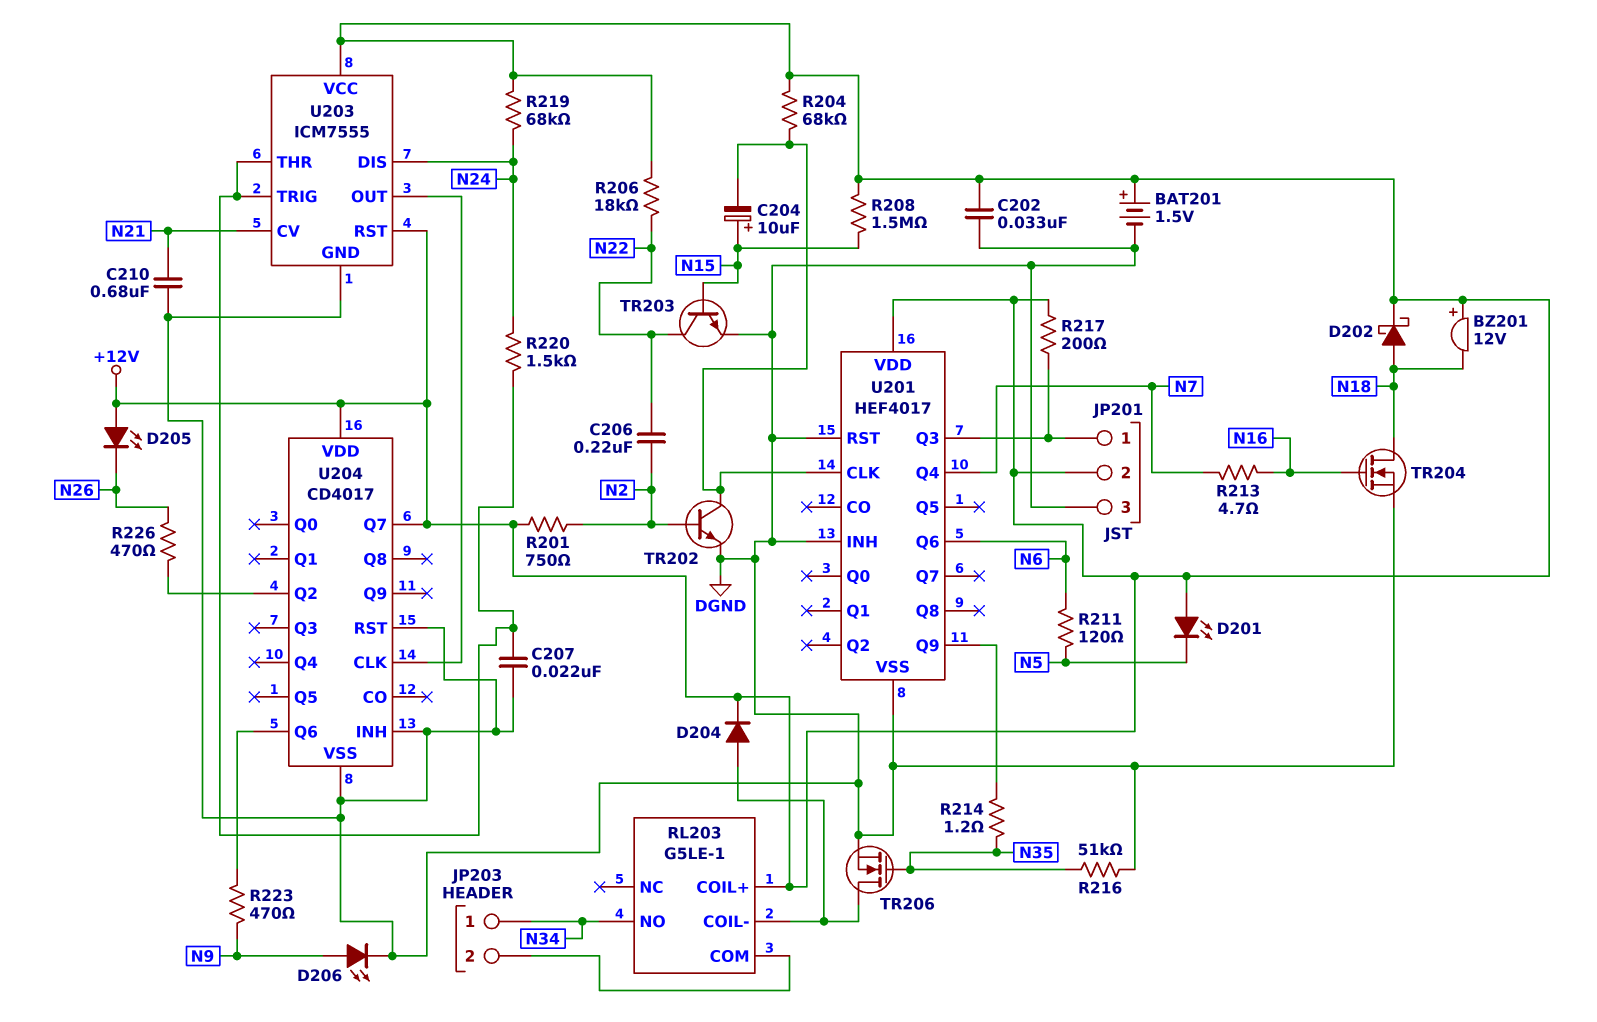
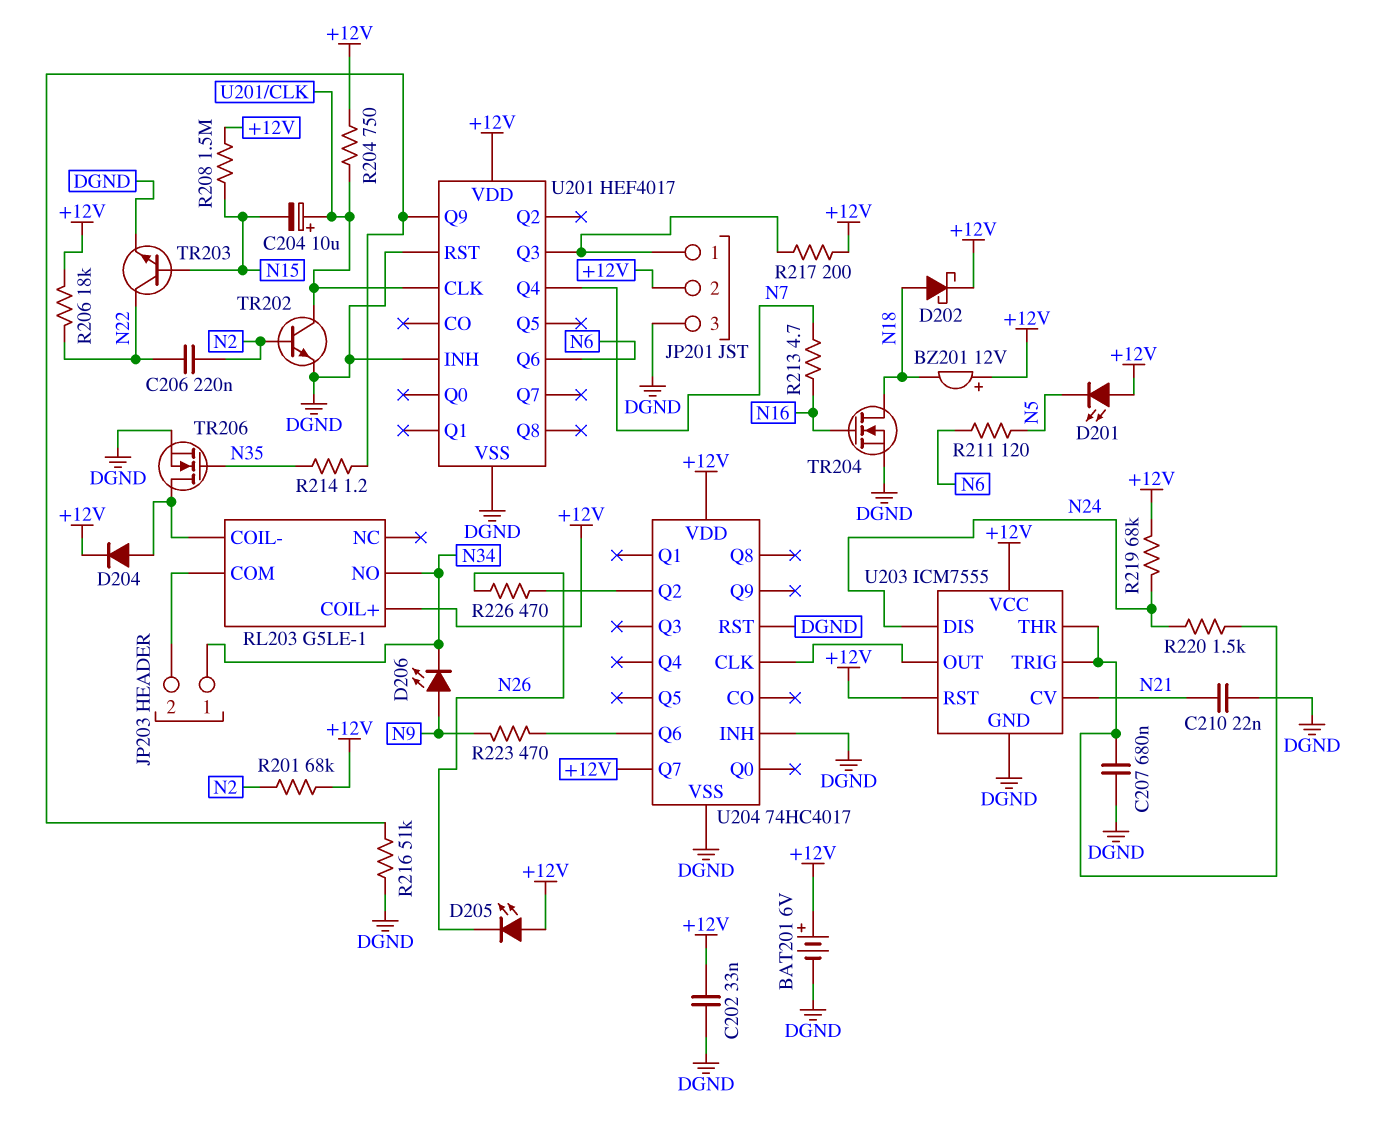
BAT201: 1.5V (plus +12V, minus DGND) -> 6V (plus +12V, minus DGND)
C204: 10uF (plus N15, minus U201/CLK) -> 10uF (plus U201/CLK, minus N15)
C207: 22nF (DGND, U203/THR) -> 680nF (DGND, U203/THR)
C210: 680nF (DGND, N21) -> 22nF (DGND, N21)
D206: LED (A N9, K DGND) -> LED (A N9, K N34)
R201: 750 (+12V, N2) -> 68k (+12V, N2)
R204: 68k (+12V, U201/CLK) -> 750 (+12V, U201/CLK)
R216: 51k (DGND, N35) -> 51k (DGND, U201/Q9)
U204: CD4017 -> 74HC4017

